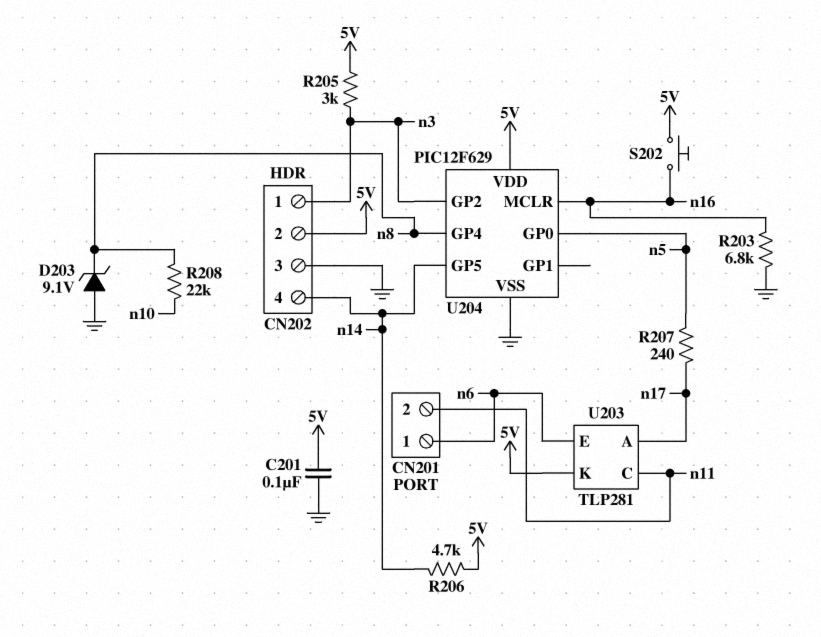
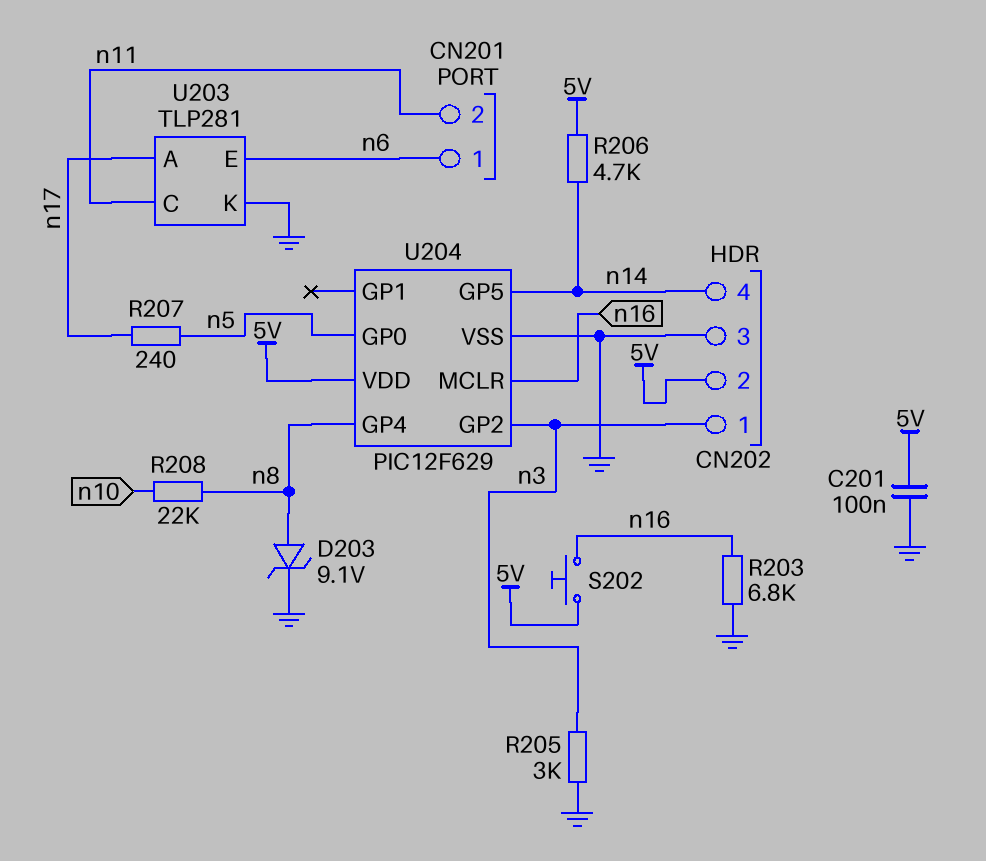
D203: zener 9.1V (A GND, K n8) -> zener 9.1V (A n8, K GND)
R205: 3k (5V, n3) -> 3k (GND, n3)
U203 pin K: 5V -> GND

